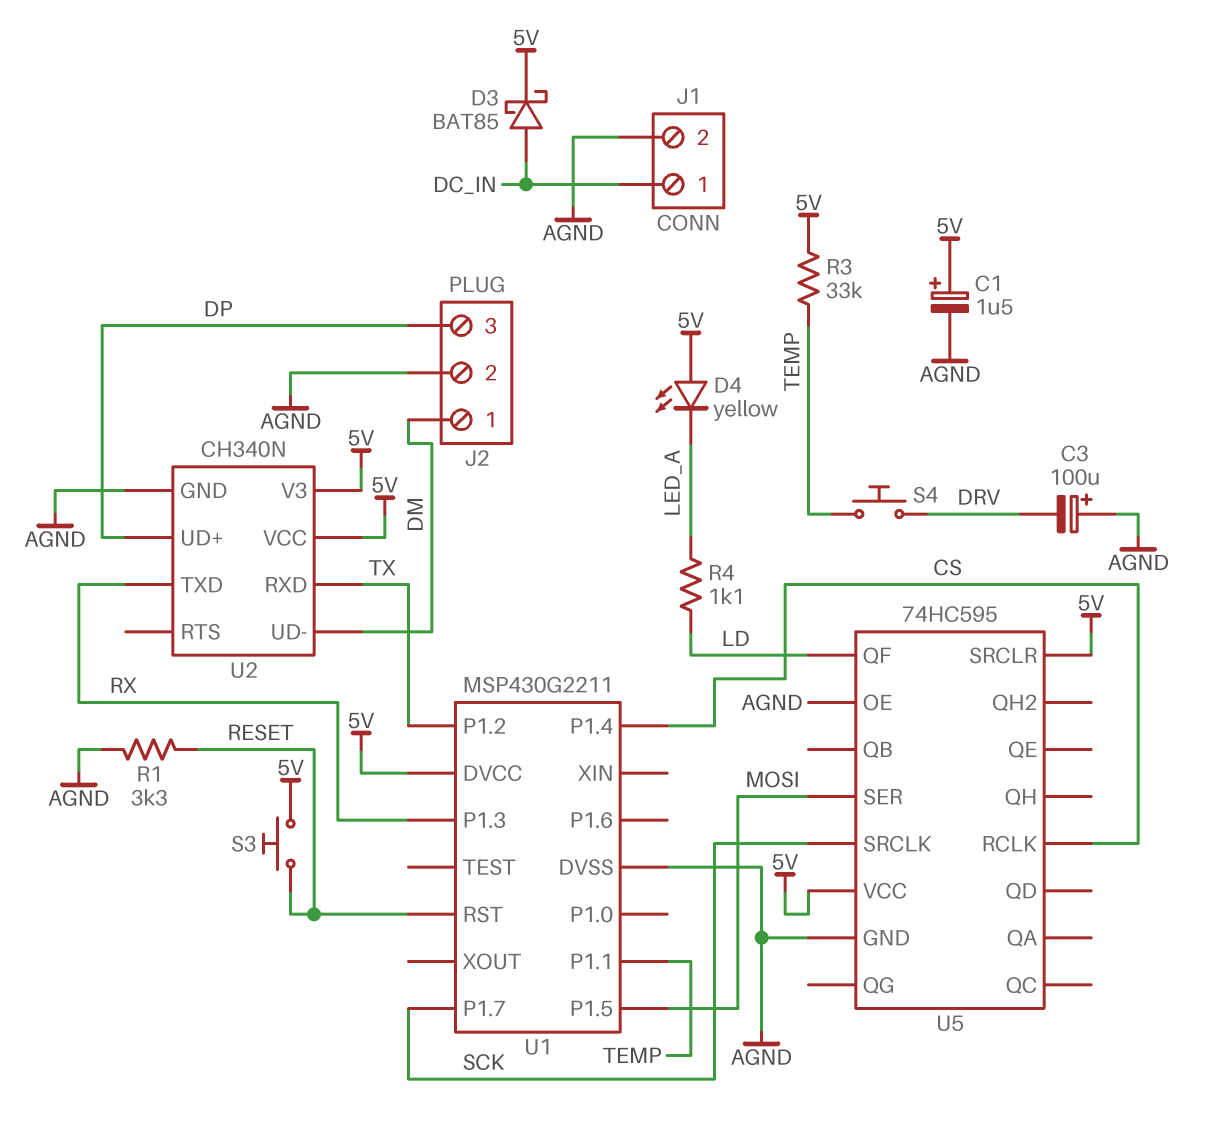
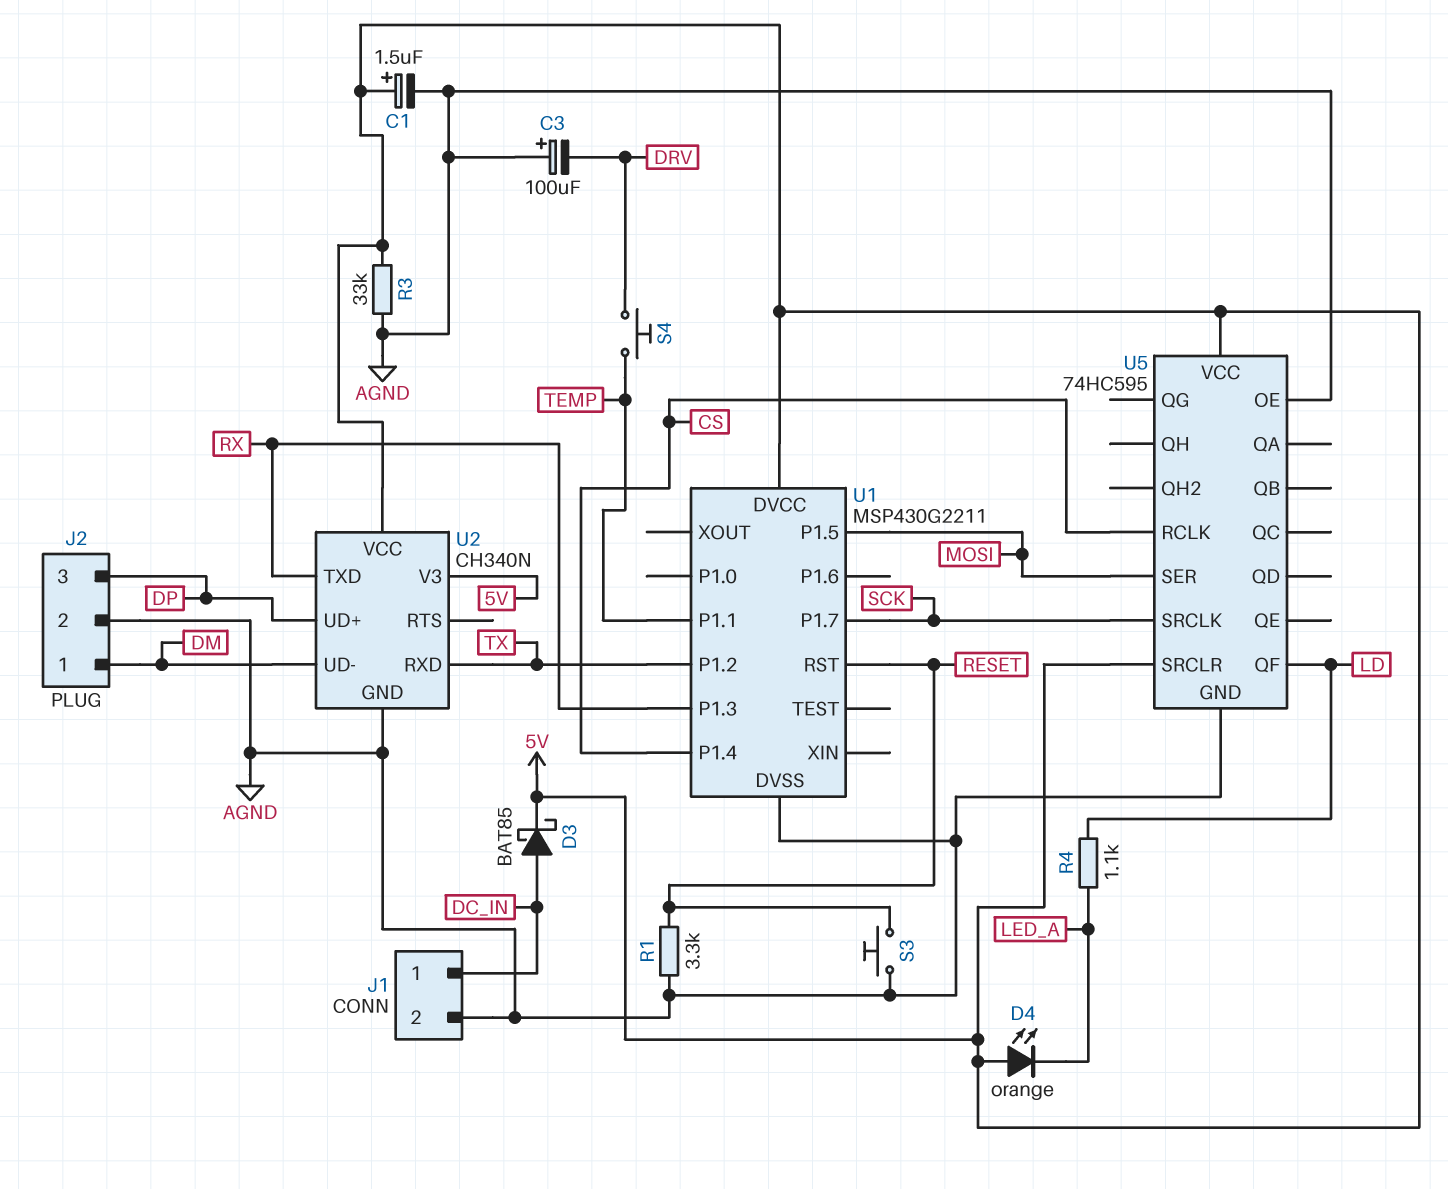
D4: LED yellow (A 5V, K LED_A) -> LED orange (A 5V, K LED_A)
R3: 33k (5V, TEMP) -> 33k (5V, AGND)
S3: button (5V, RESET) -> button (AGND, RESET)

